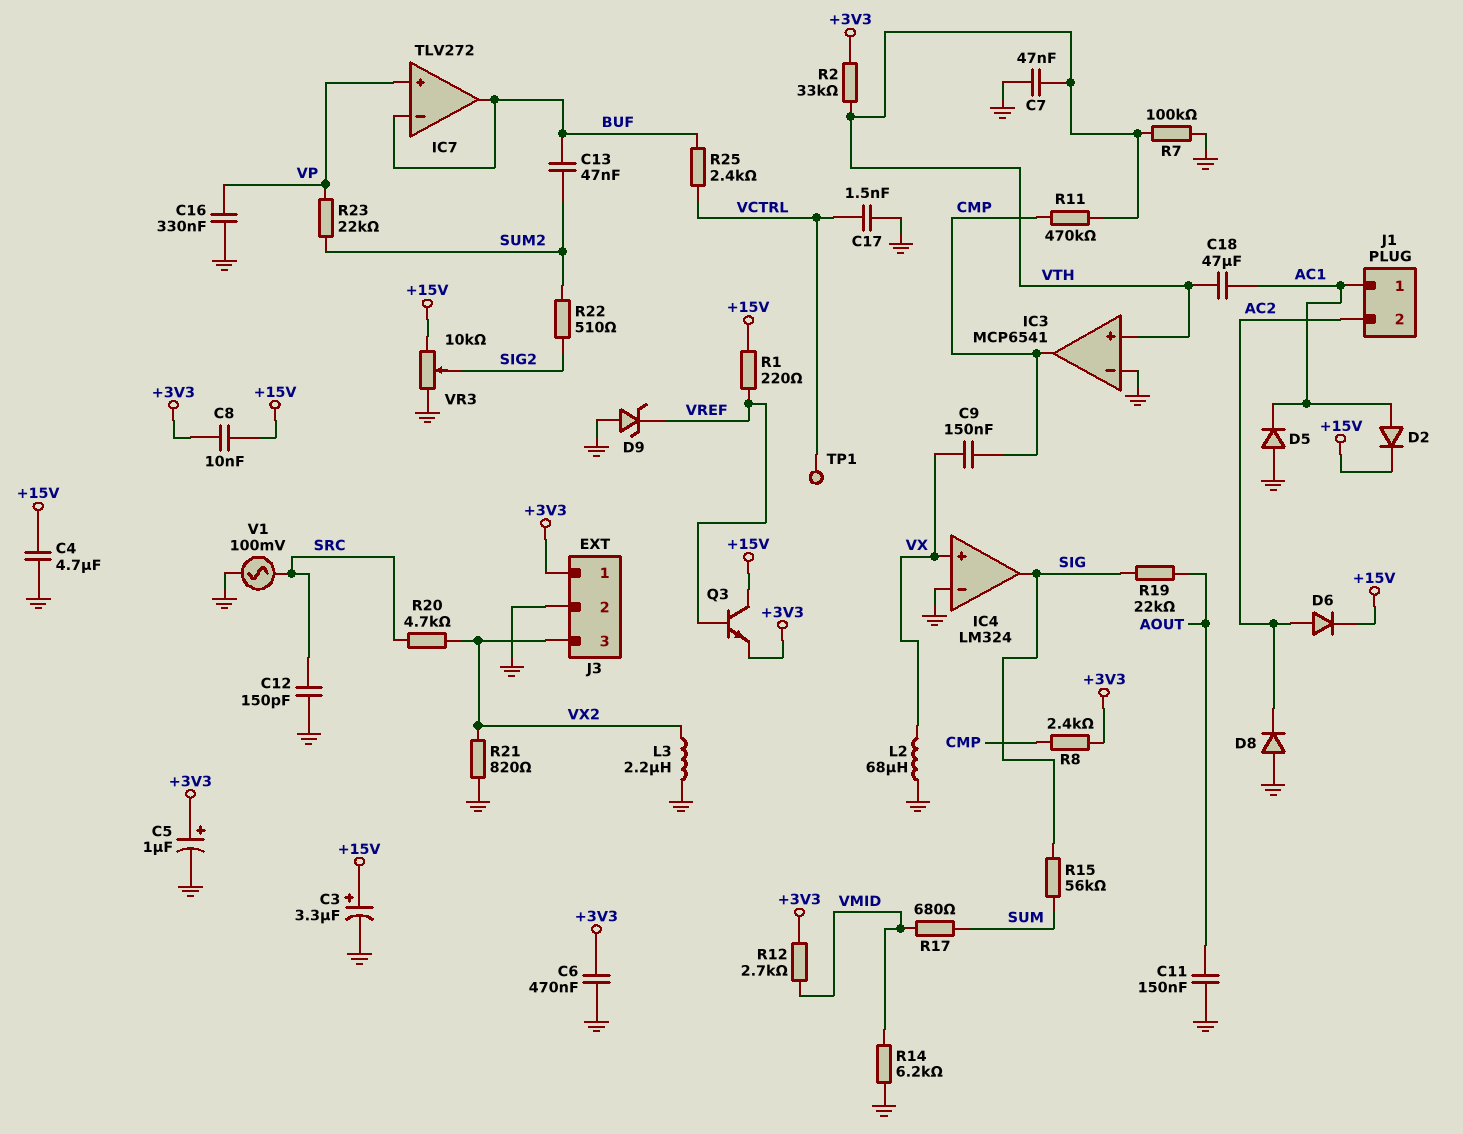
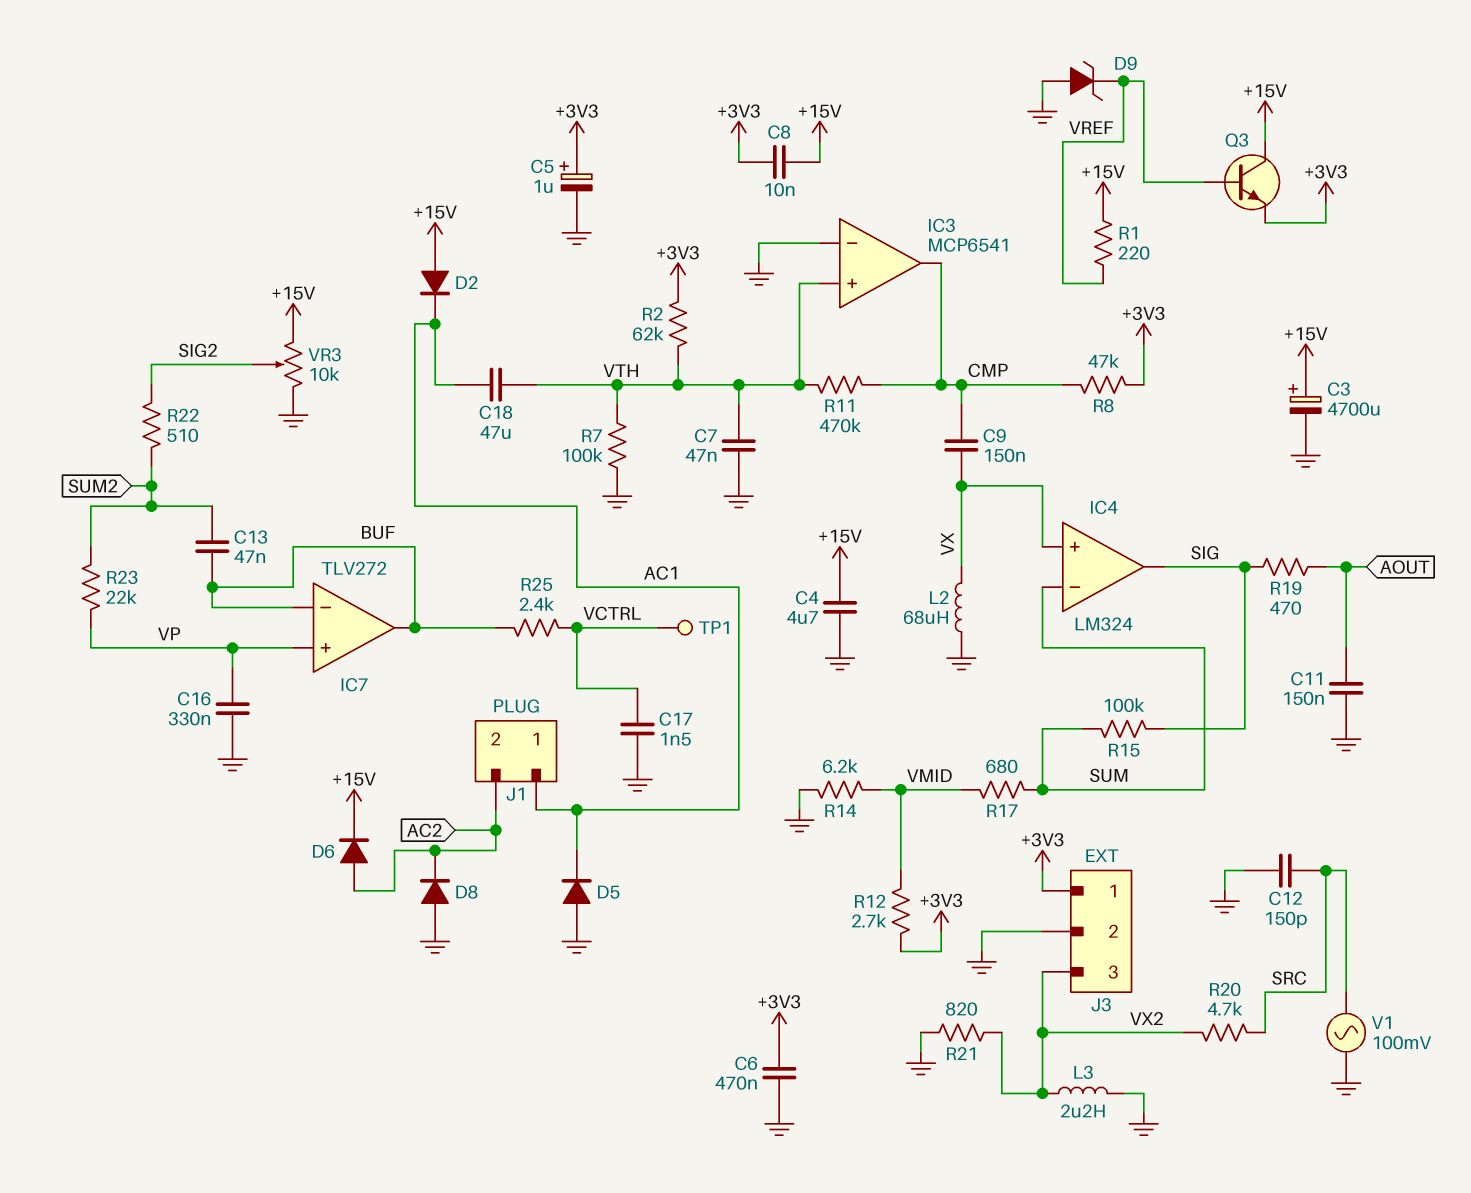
C3: 3.3uF (plus +15V, minus GND) -> 4700uF (plus +15V, minus GND)
D2: diode (A AC1, K +15V) -> diode (A +15V, K AC1)
IC4 pin in-: GND -> SUM
R2: 33k (+3V3, VTH) -> 62k (+3V3, VTH)
R8: 2.4k (+3V3, CMP) -> 47k (+3V3, CMP)
R15: 56k (SIG, SUM) -> 100k (SIG, SUM)
R19: 22k (AOUT, SIG) -> 470 (AOUT, SIG)

